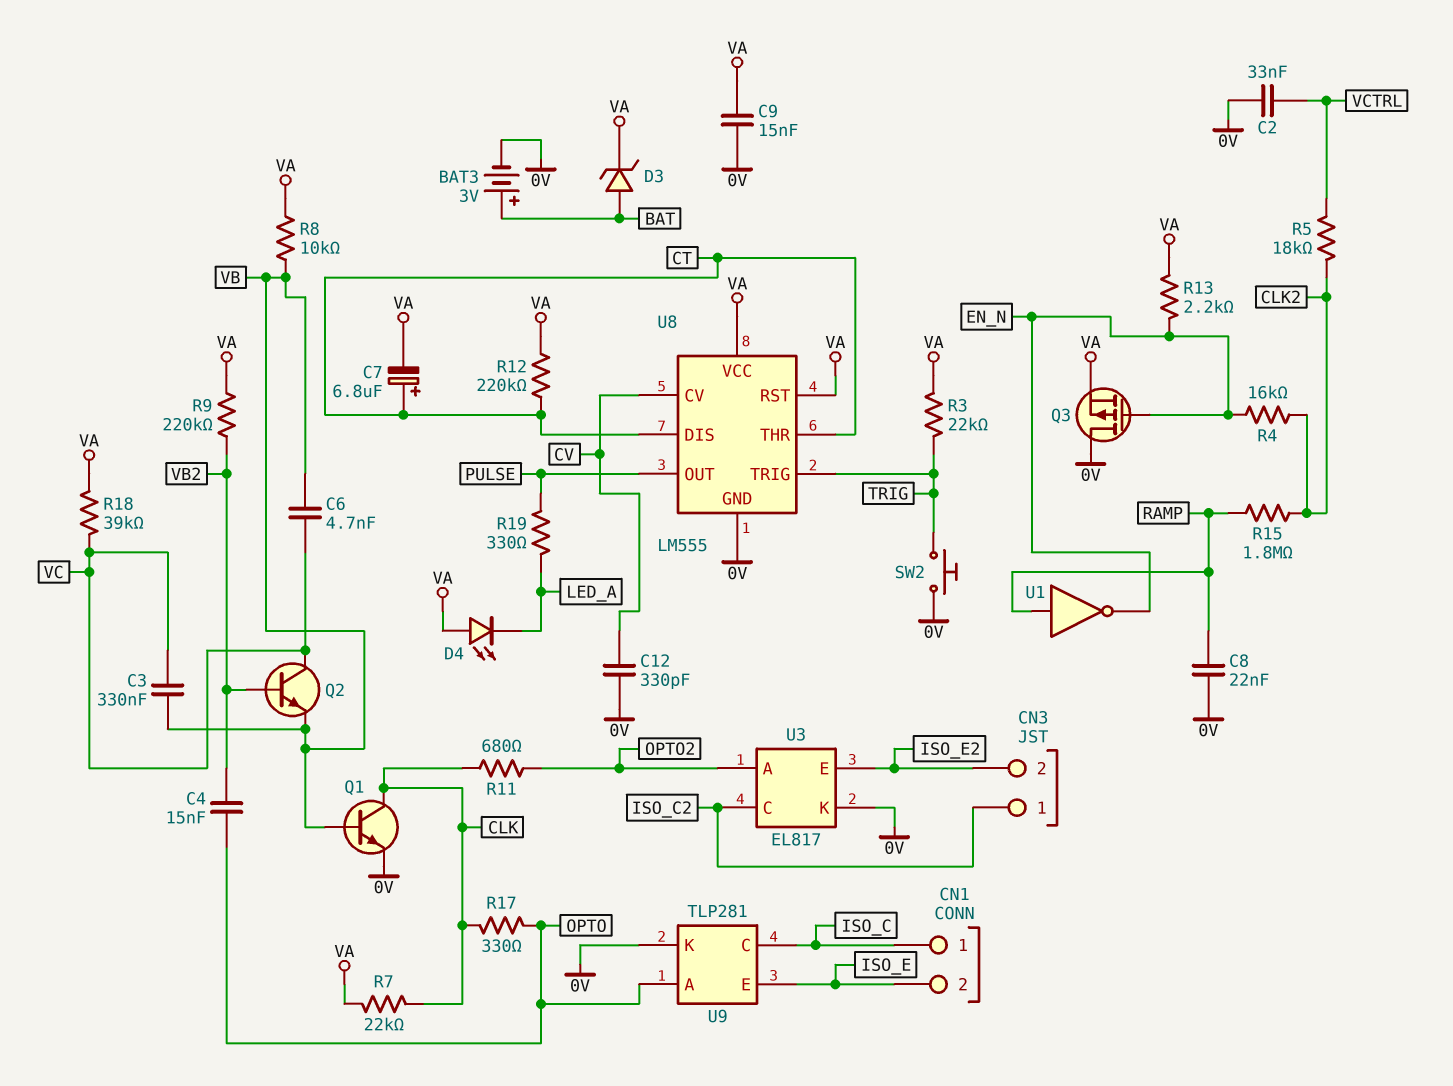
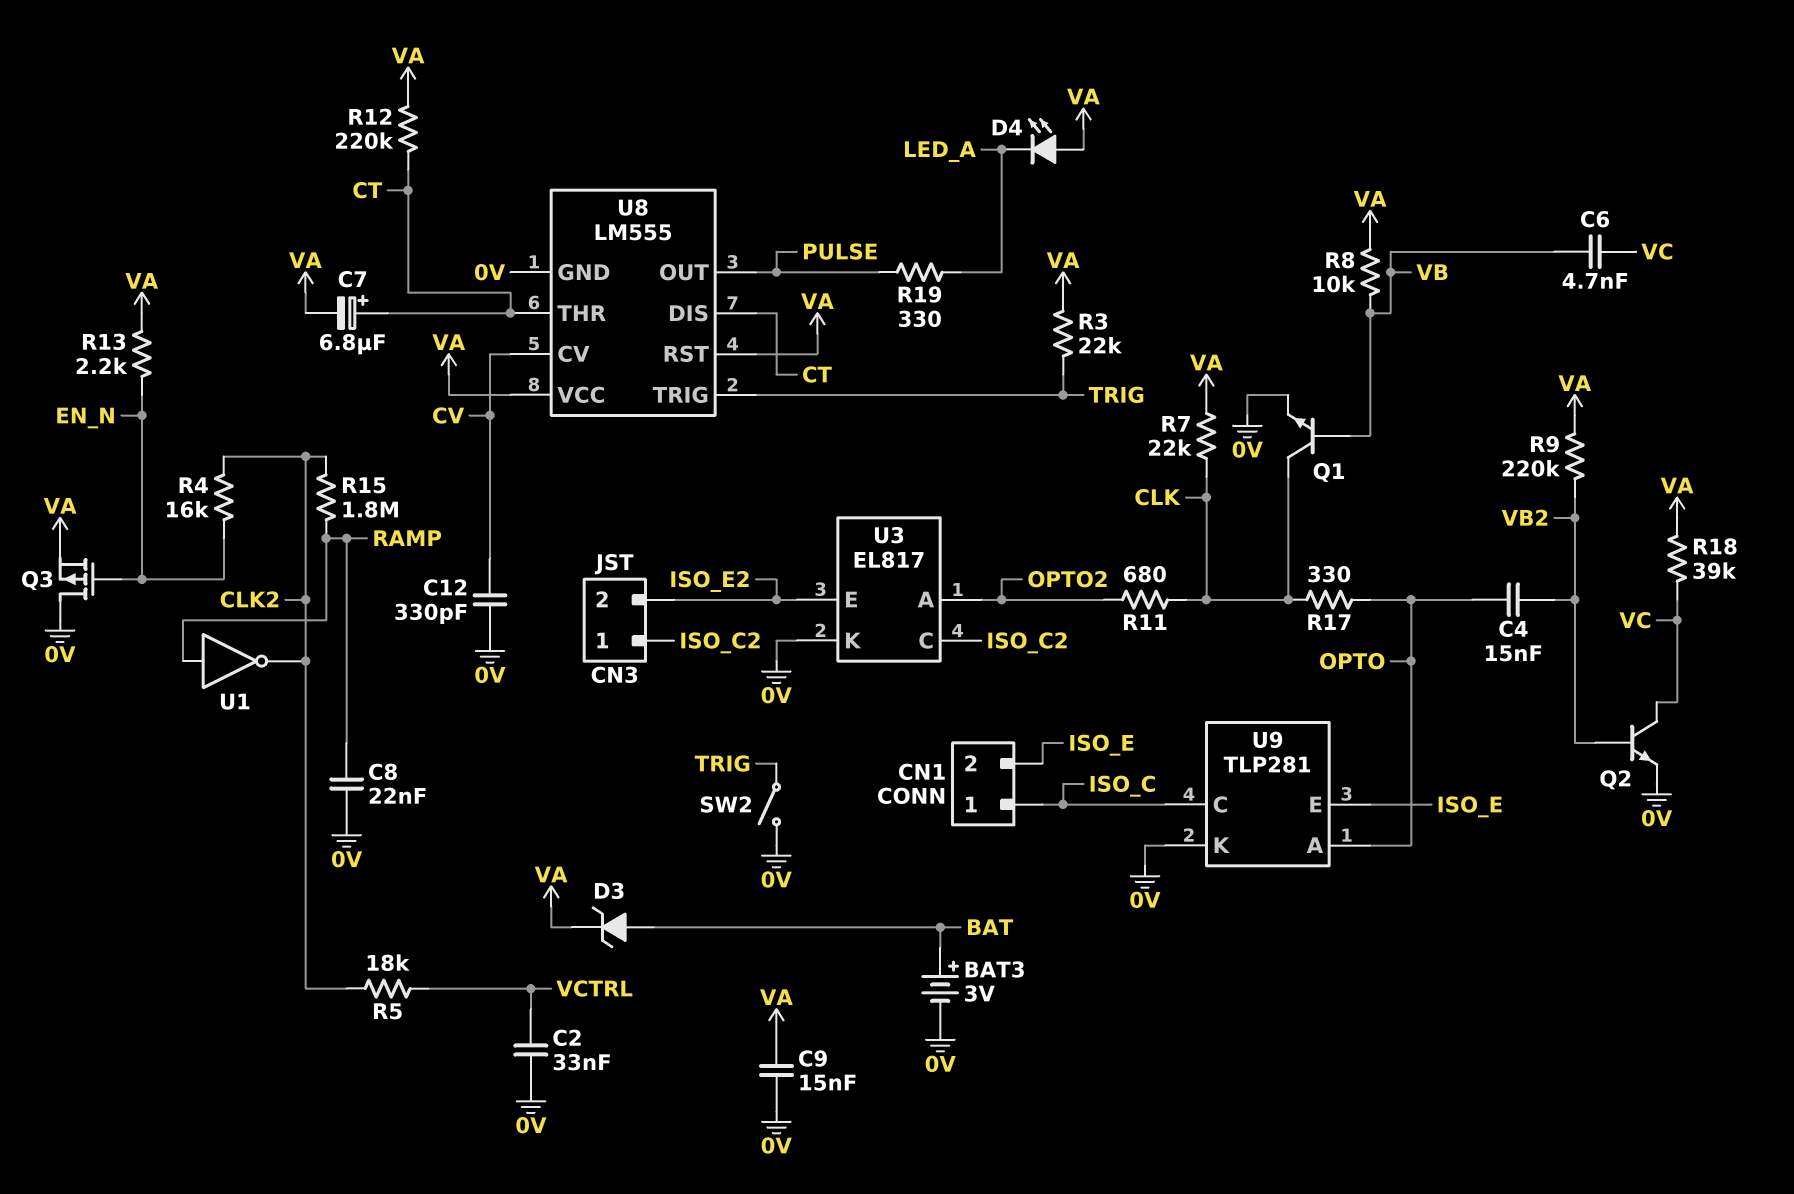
C3: 330nF (VB, VC) -> none
Q2: NPN (B VB2, C VC, E VB) -> NPN (B VB2, C VC, E 0V)
SW2: button (0V, TRIG) -> switch (0V, TRIG)
U1: NOT (in RAMP, out EN_N) -> NOT (in RAMP, out CLK2)

